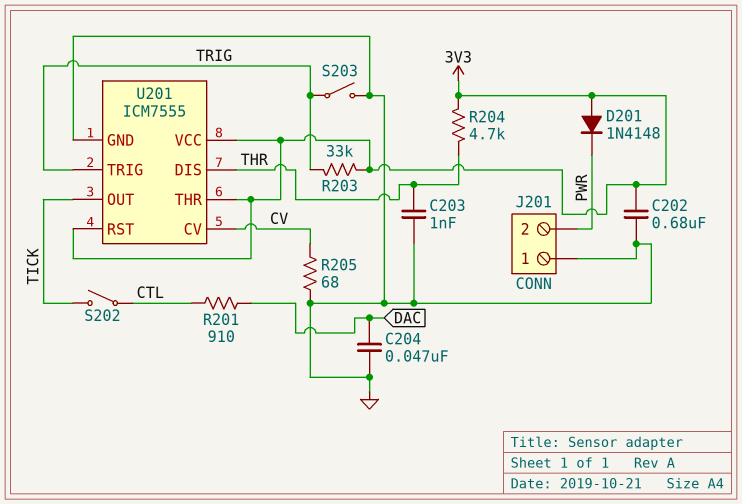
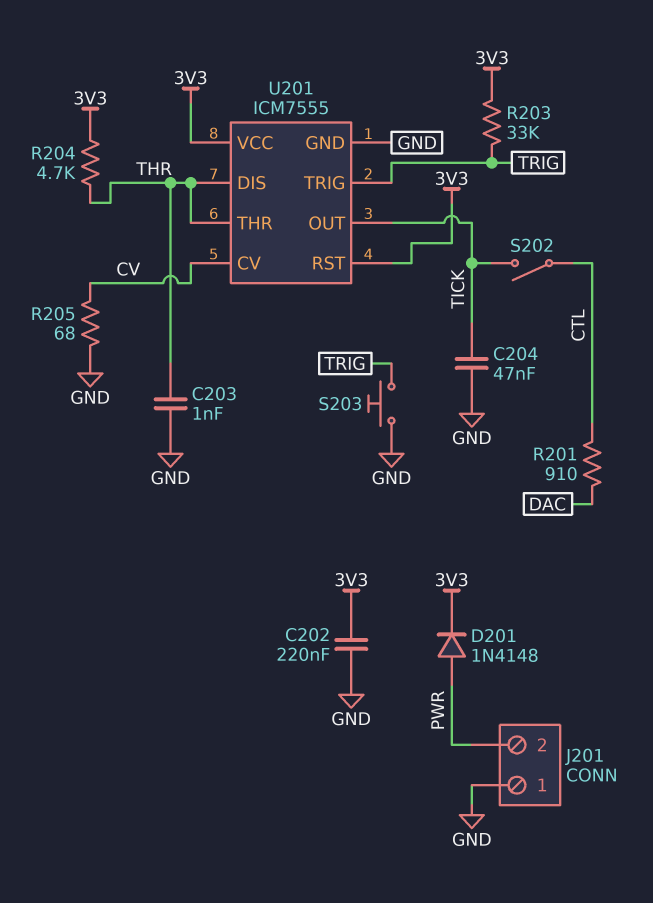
C202: 680nF (3V3, GND) -> 220nF (3V3, GND)
C204: 47nF (DAC, GND) -> 47nF (GND, TICK)
D201: diode 1N4148 (A 3V3, K PWR) -> diode 1N4148 (A PWR, K 3V3)
S203: switch (GND, TRIG) -> button (GND, TRIG)
U201 pin THR: 3V3 -> THR

